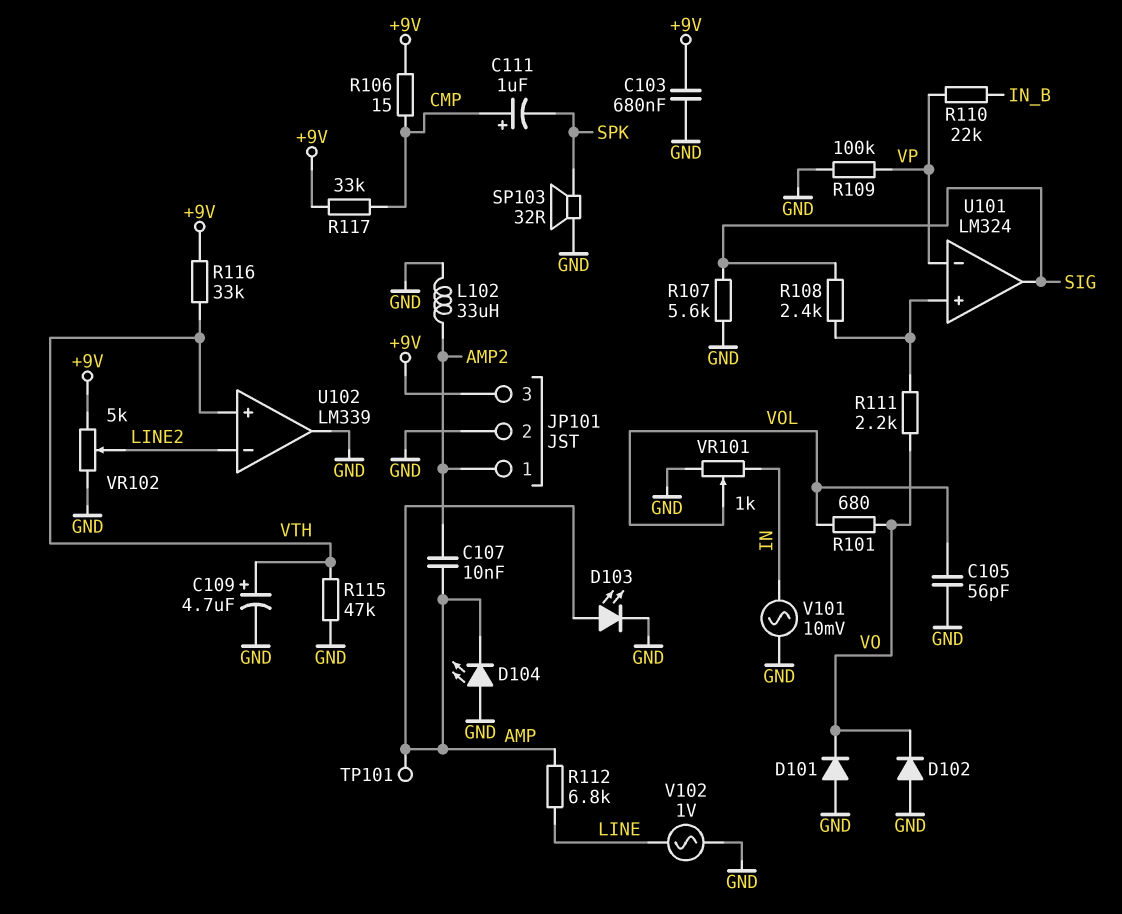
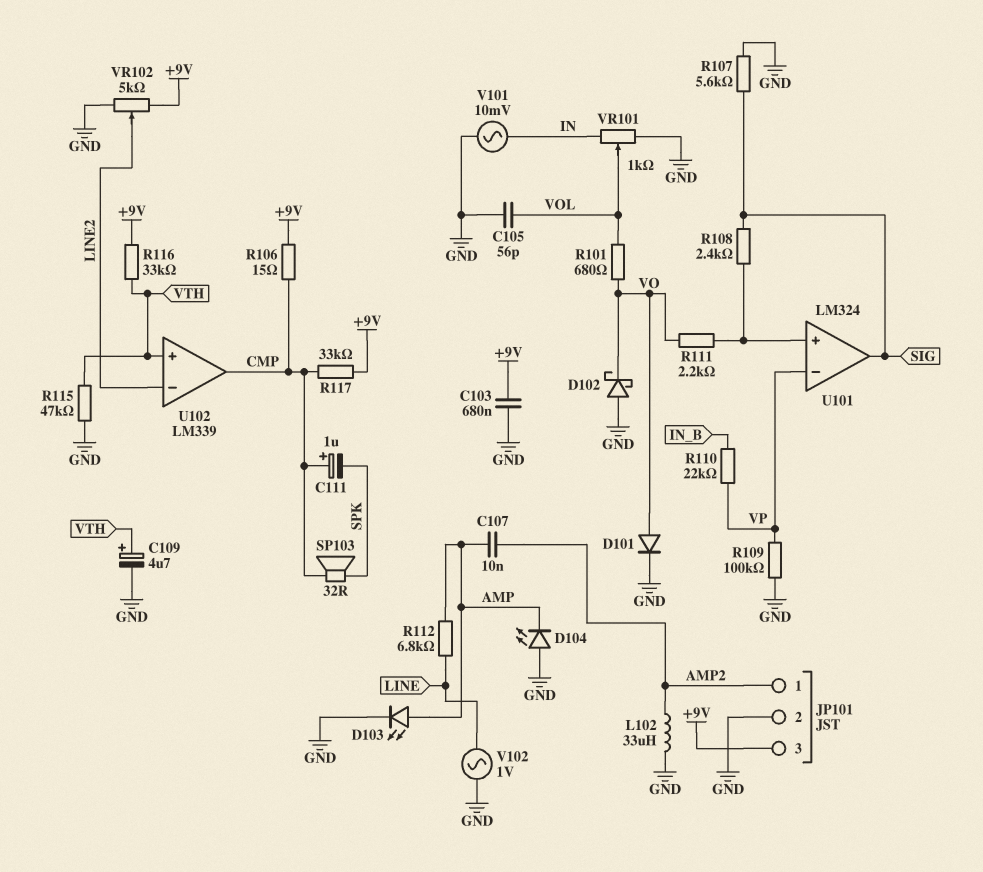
D101: diode (A GND, K VO) -> diode (A VO, K GND)
D102: diode (A GND, K VO) -> schottky (A GND, K VO)
SP103: speaker 32R (GND, SPK) -> speaker 32R (CMP, SPK)
TP101: test point (AMP) -> none
U102 pin out: GND -> CMP

